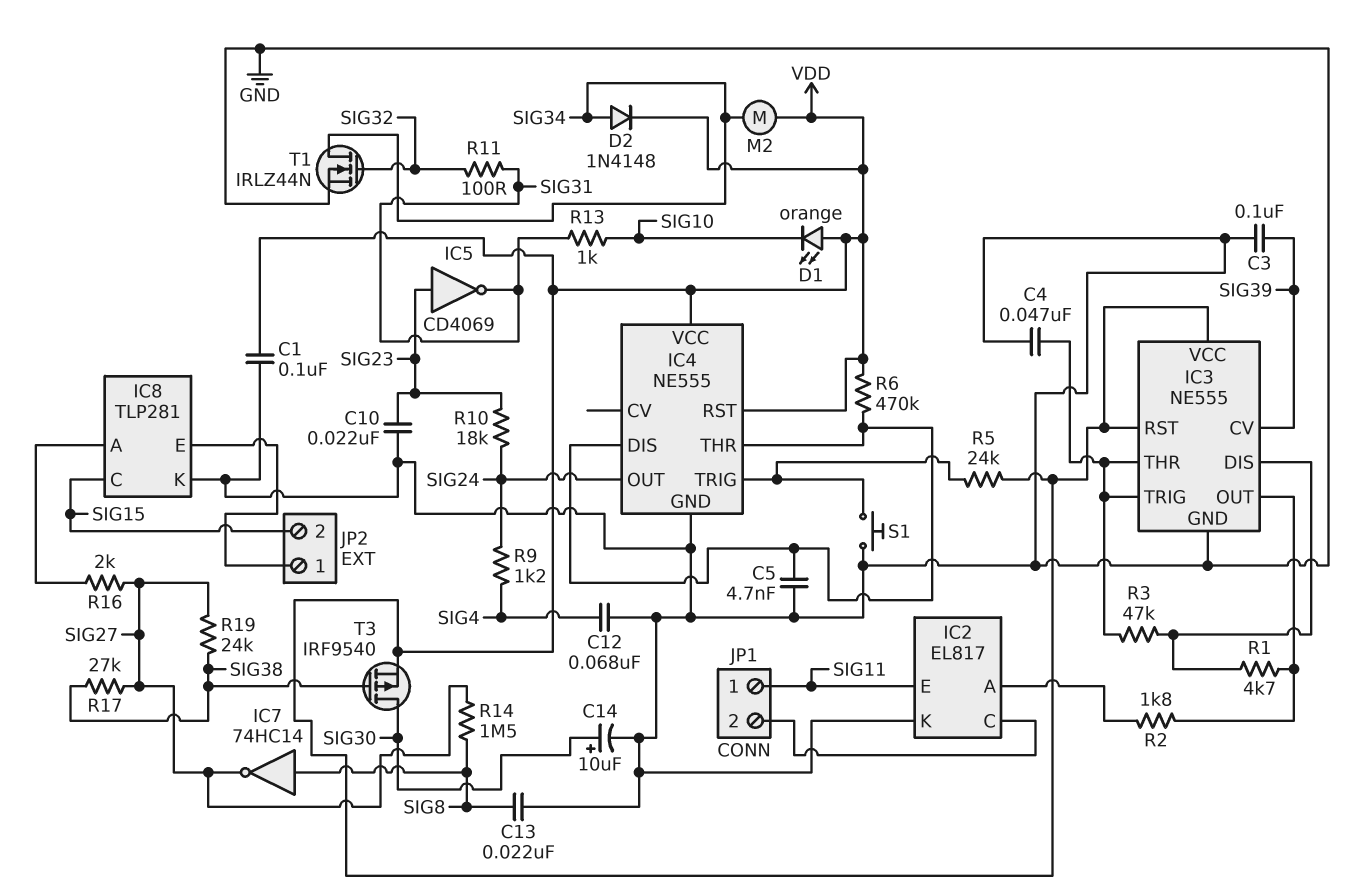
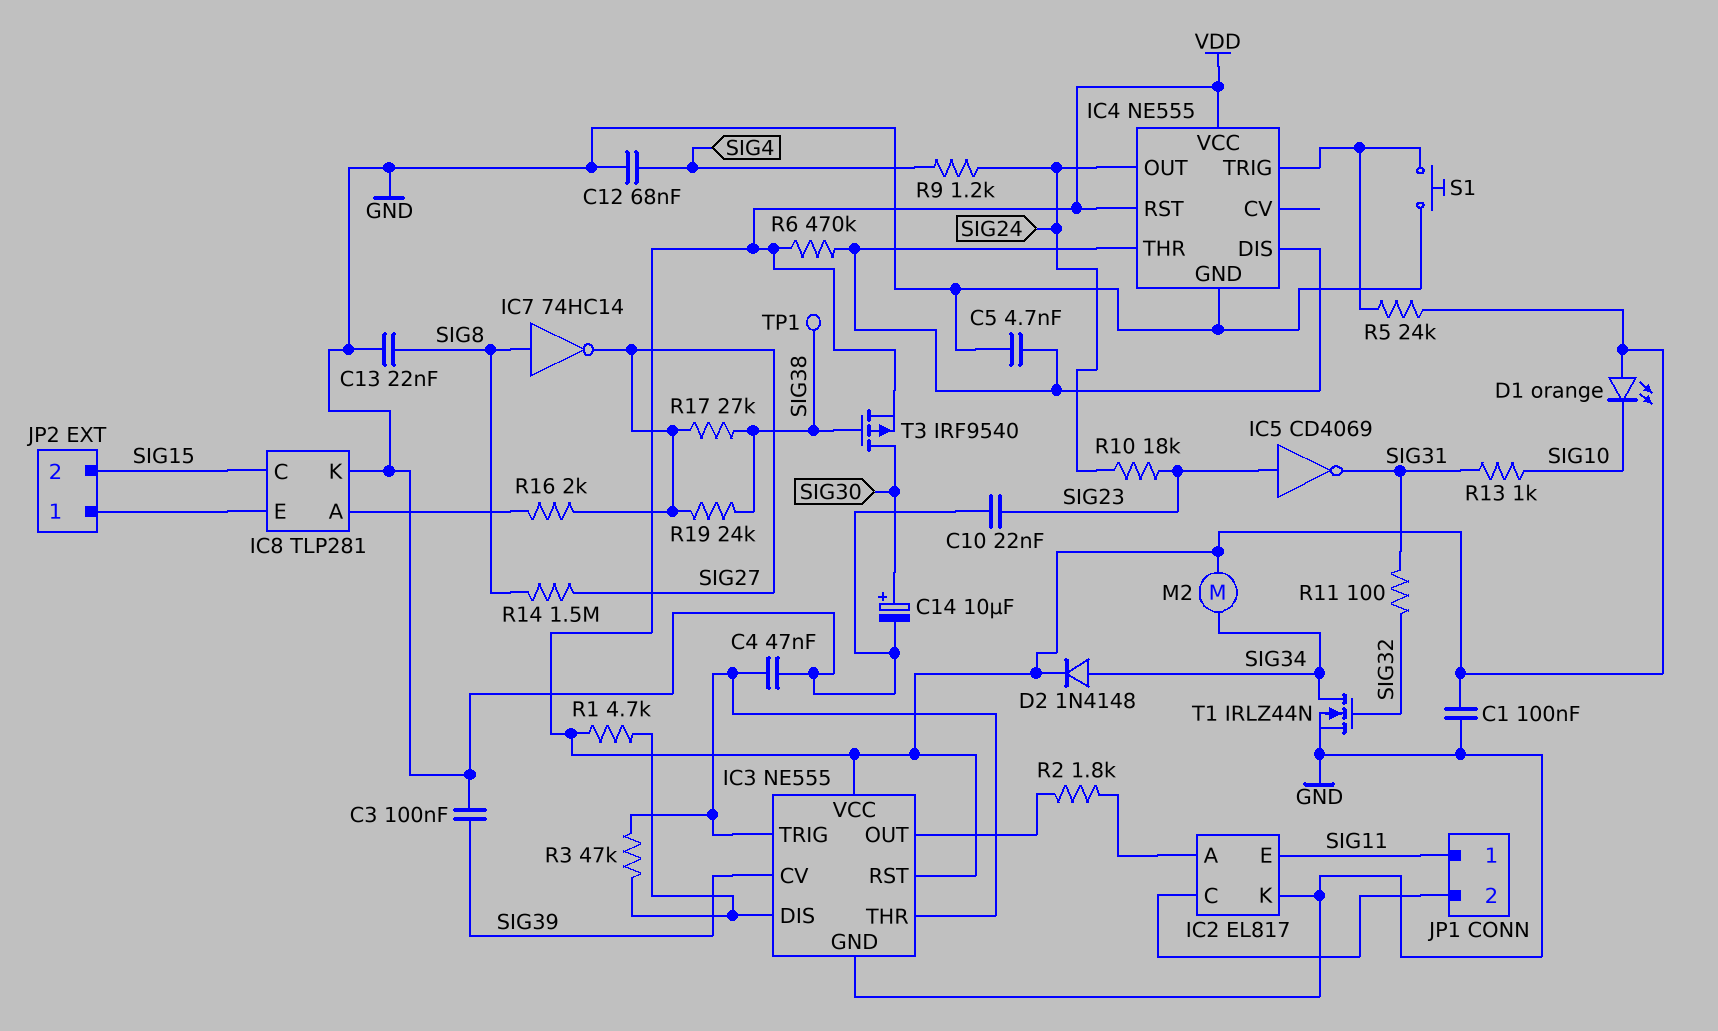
R1: 4.7k (IC3/DIS, IC3/OUT) -> 4.7k (IC3/DIS, VDD)
TP1: none -> test point (SIG38)

